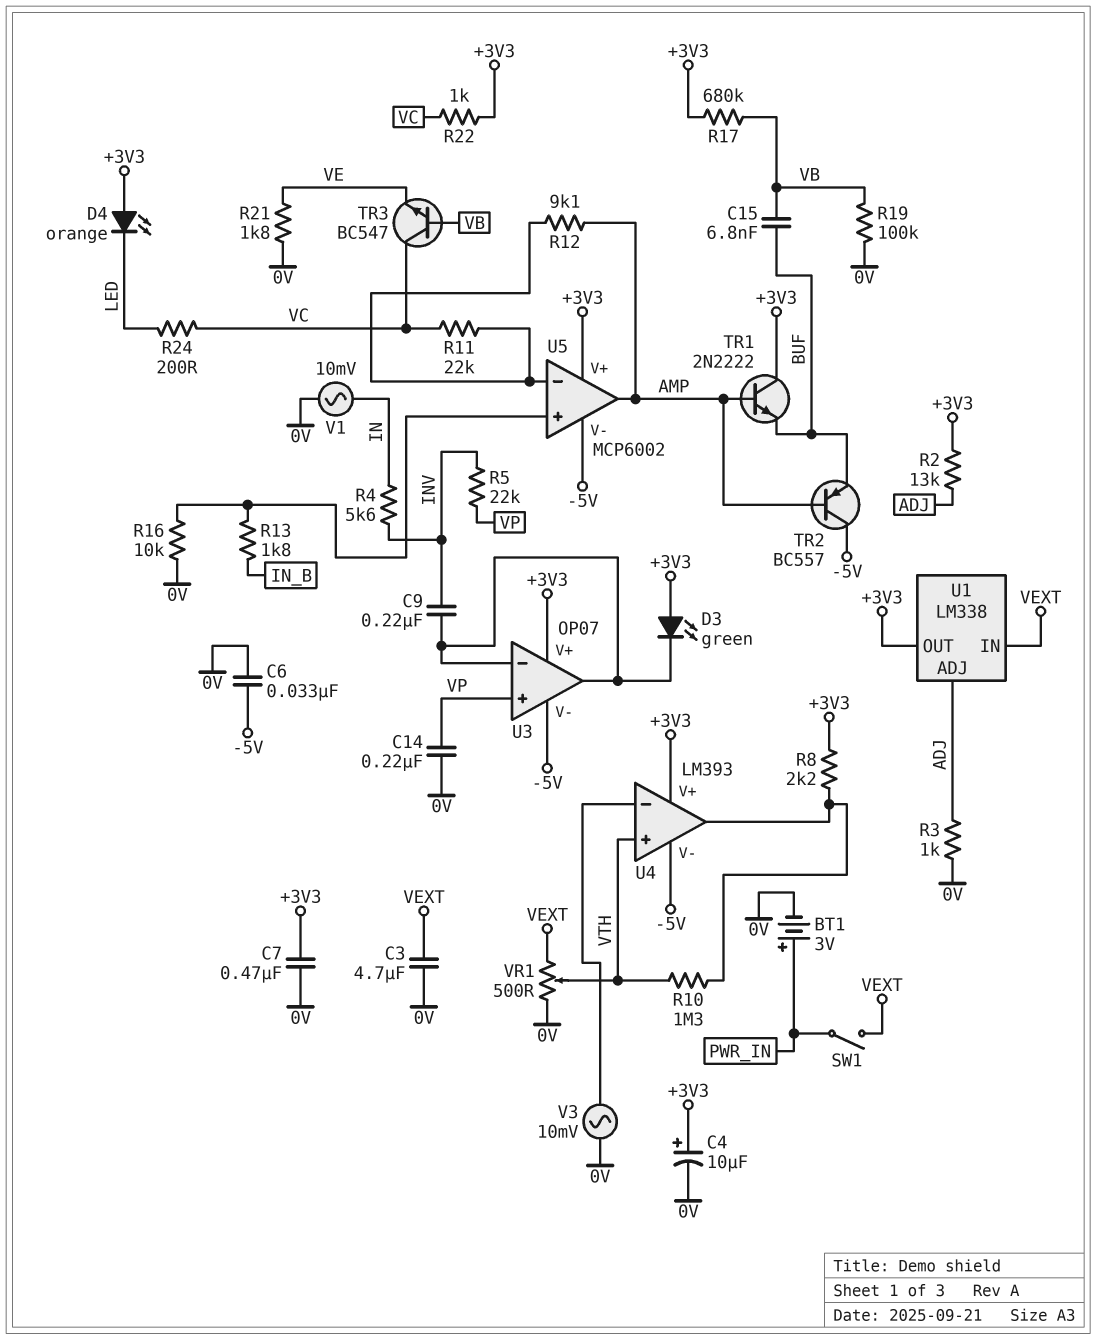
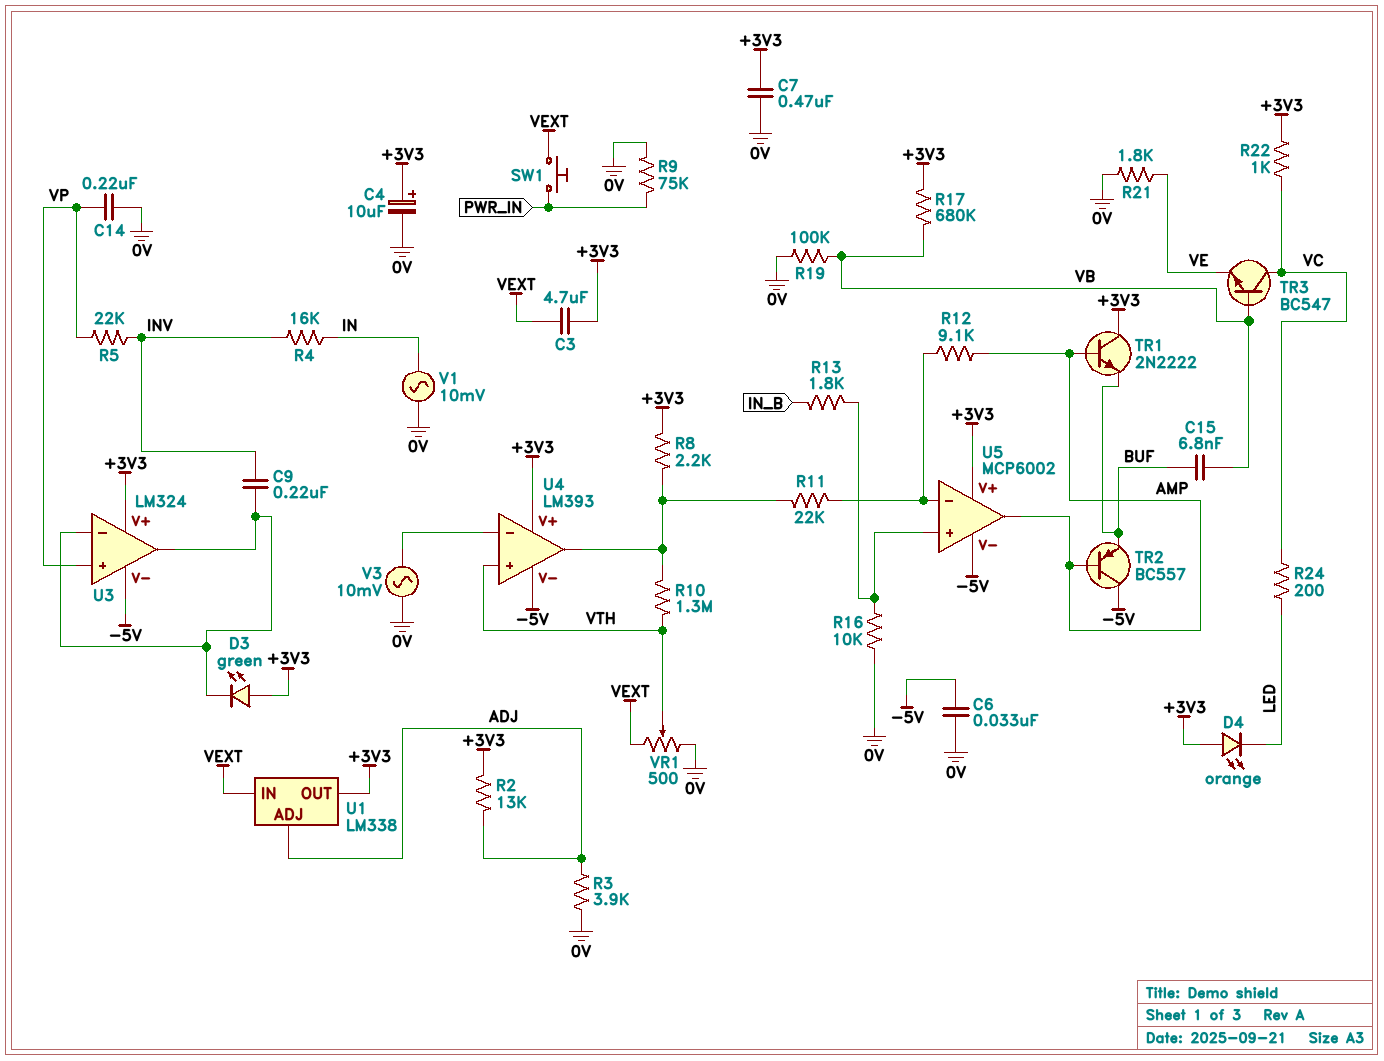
BT1: 3V (plus PWR_IN, minus 0V) -> none
C3: 4.7uF (0V, VEXT) -> 4.7uF (+3V3, VEXT)
R3: 1k (0V, ADJ) -> 3.9k (0V, ADJ)
R4: 5.6k (IN, INV) -> 16k (IN, INV)
R9: none -> 75k (0V, PWR_IN)
R11: 22k (U5/in-, VC) -> 22k (U4/out, U5/in-)
SW1: switch (PWR_IN, VEXT) -> button (PWR_IN, VEXT)
U3: OP07 -> LM324

